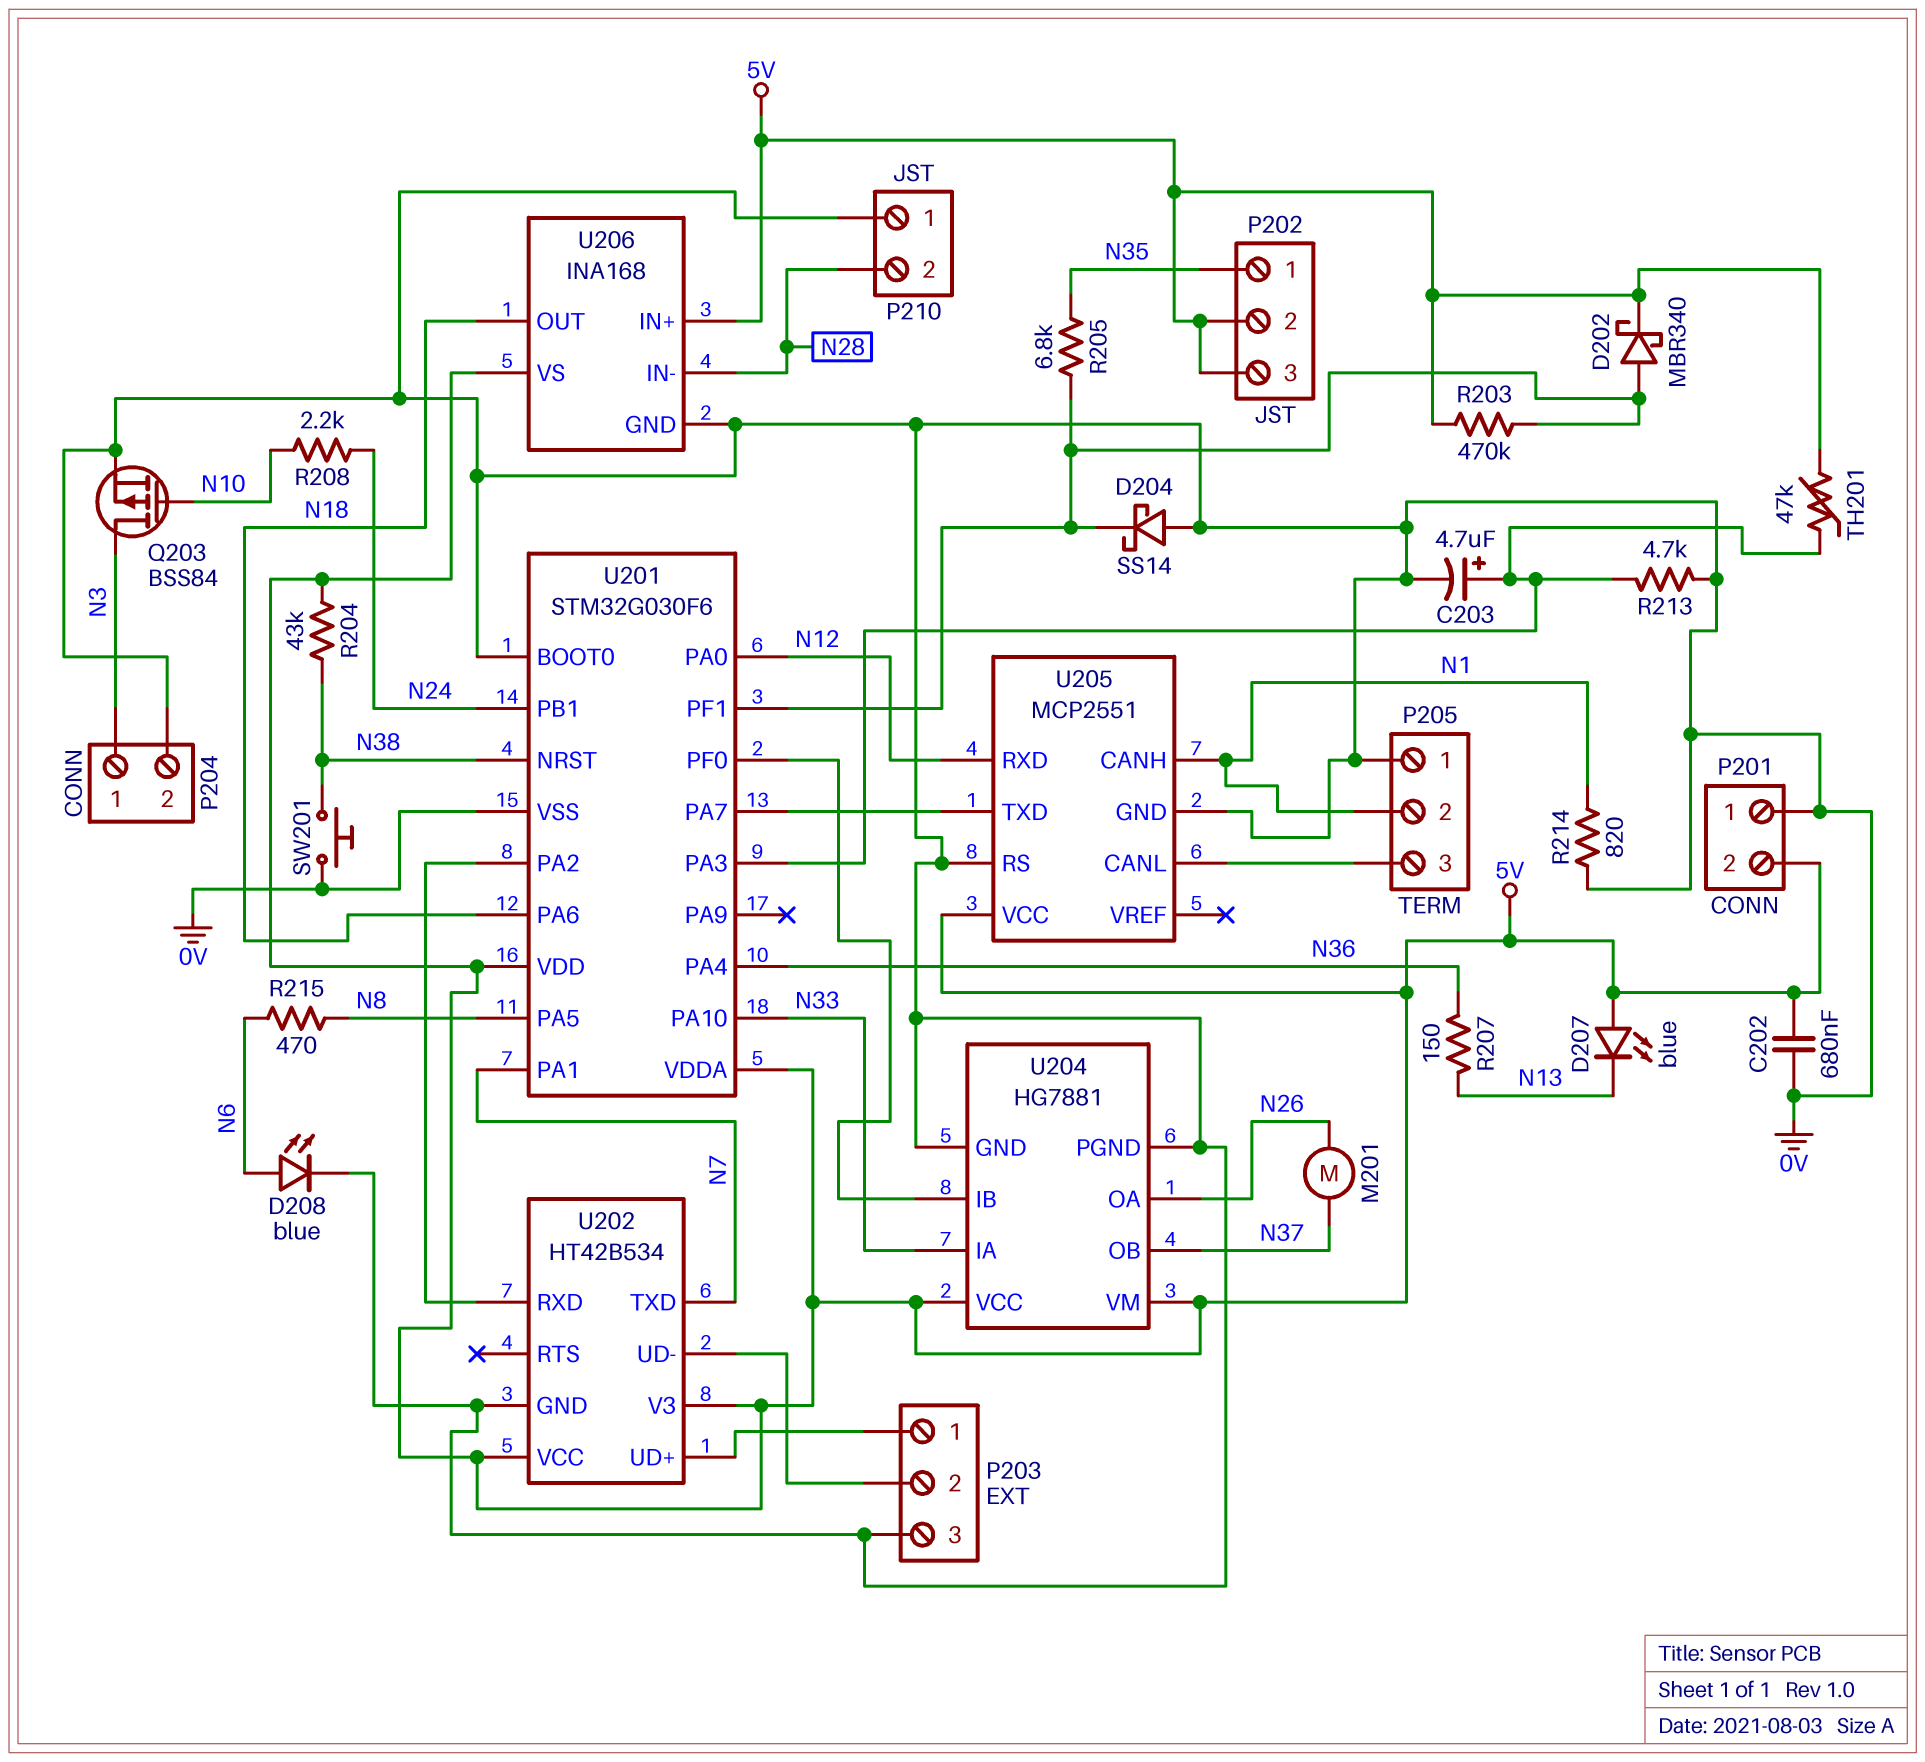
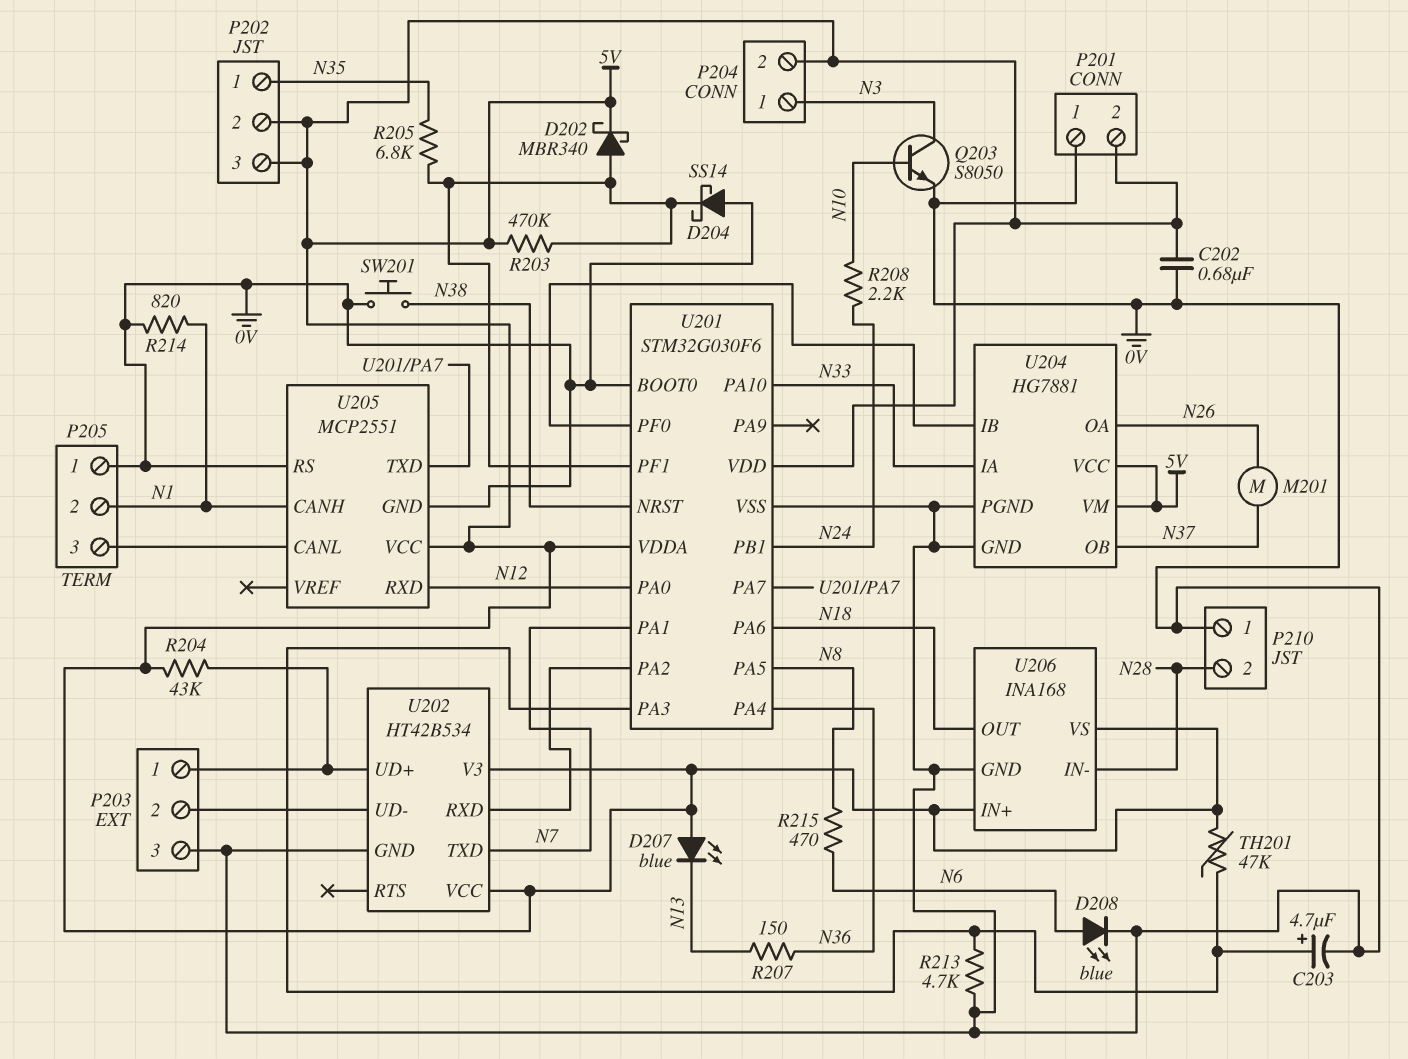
P204 pin 2: 0V -> 5V
Q203: PMOS BSS84 (G N10, D N3, S 0V) -> NPN S8050 (B N10, C N3, E 0V)
R204: 43k (5V, N38) -> 43k (5V, P203/1)

